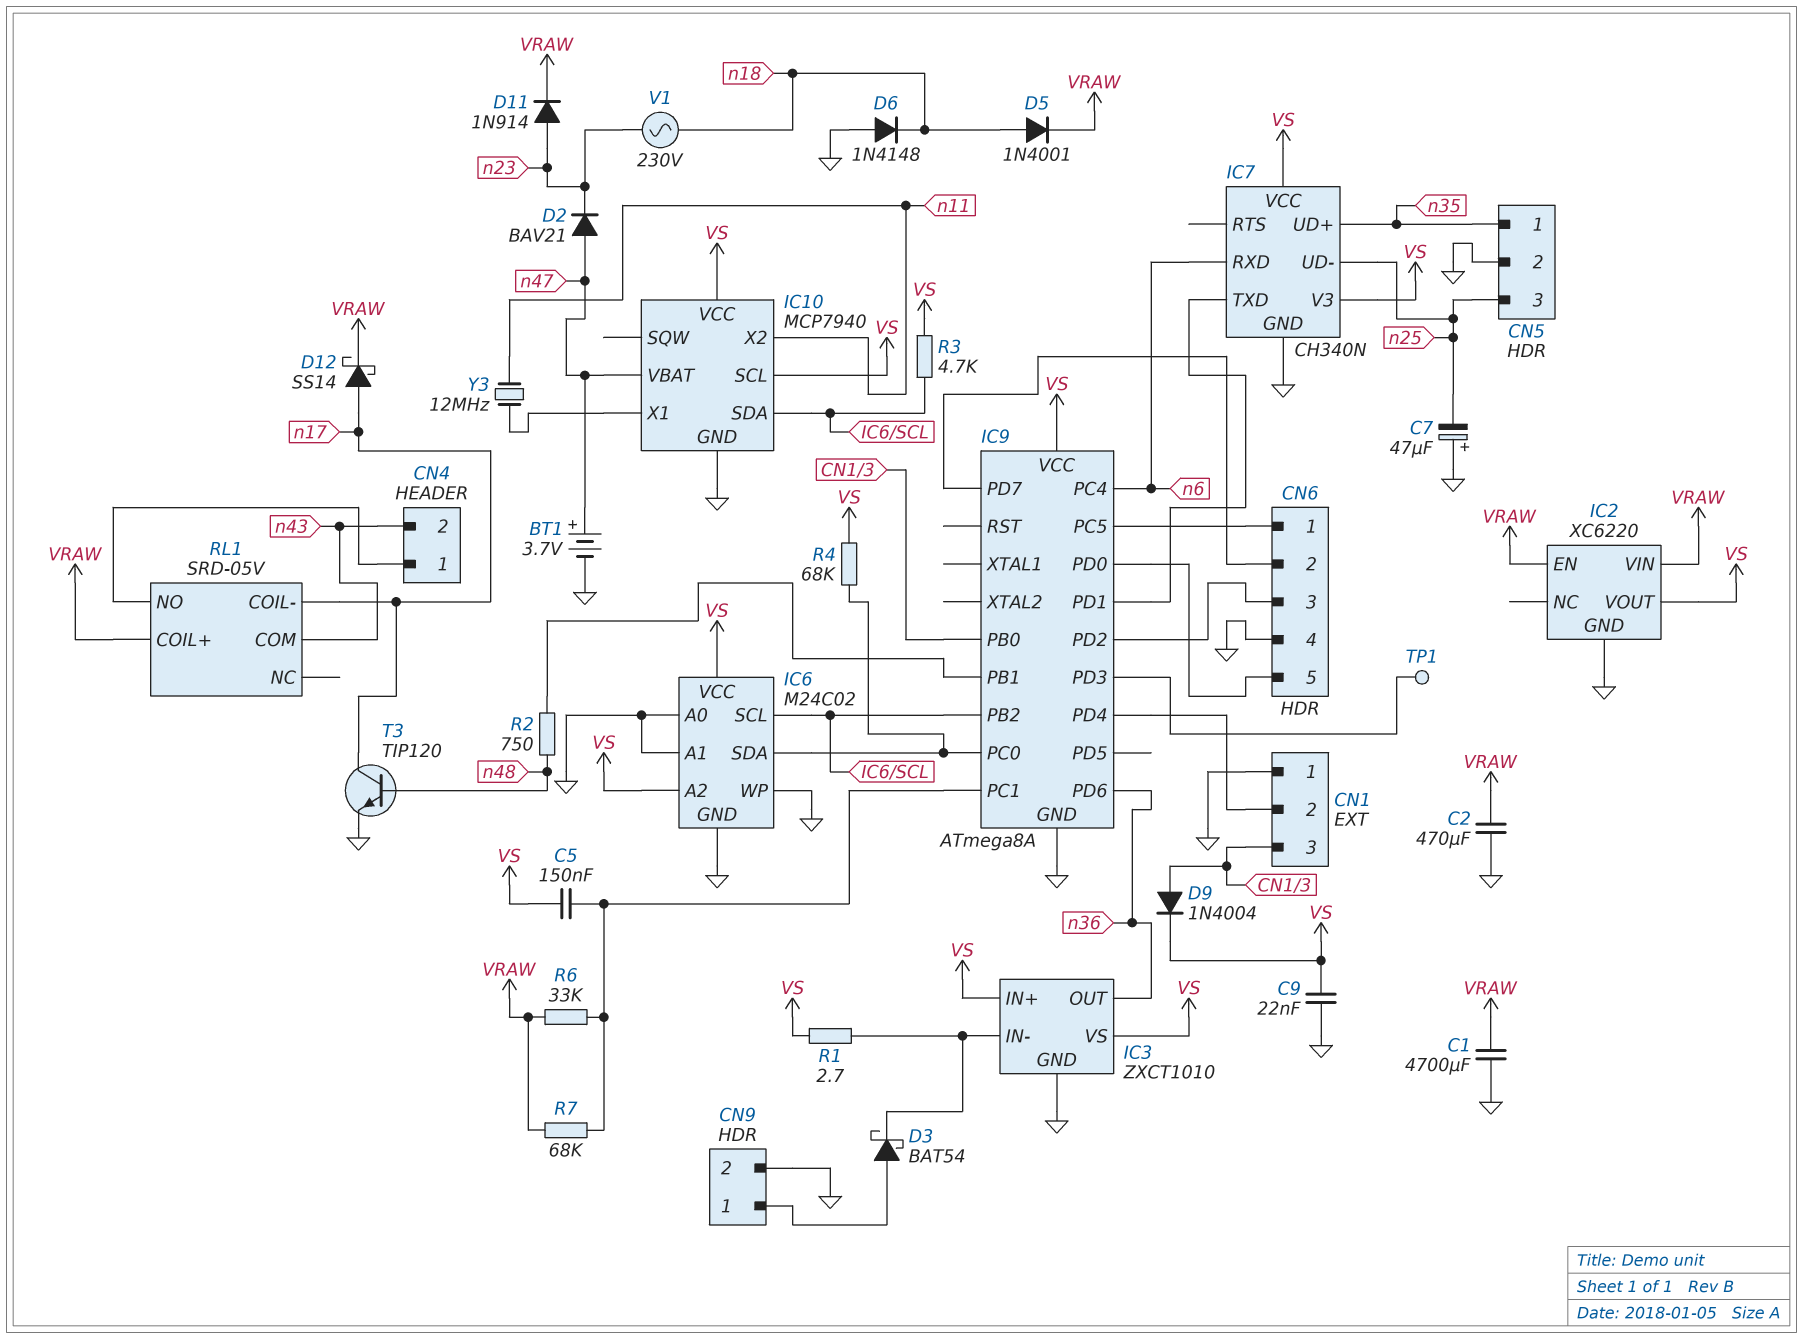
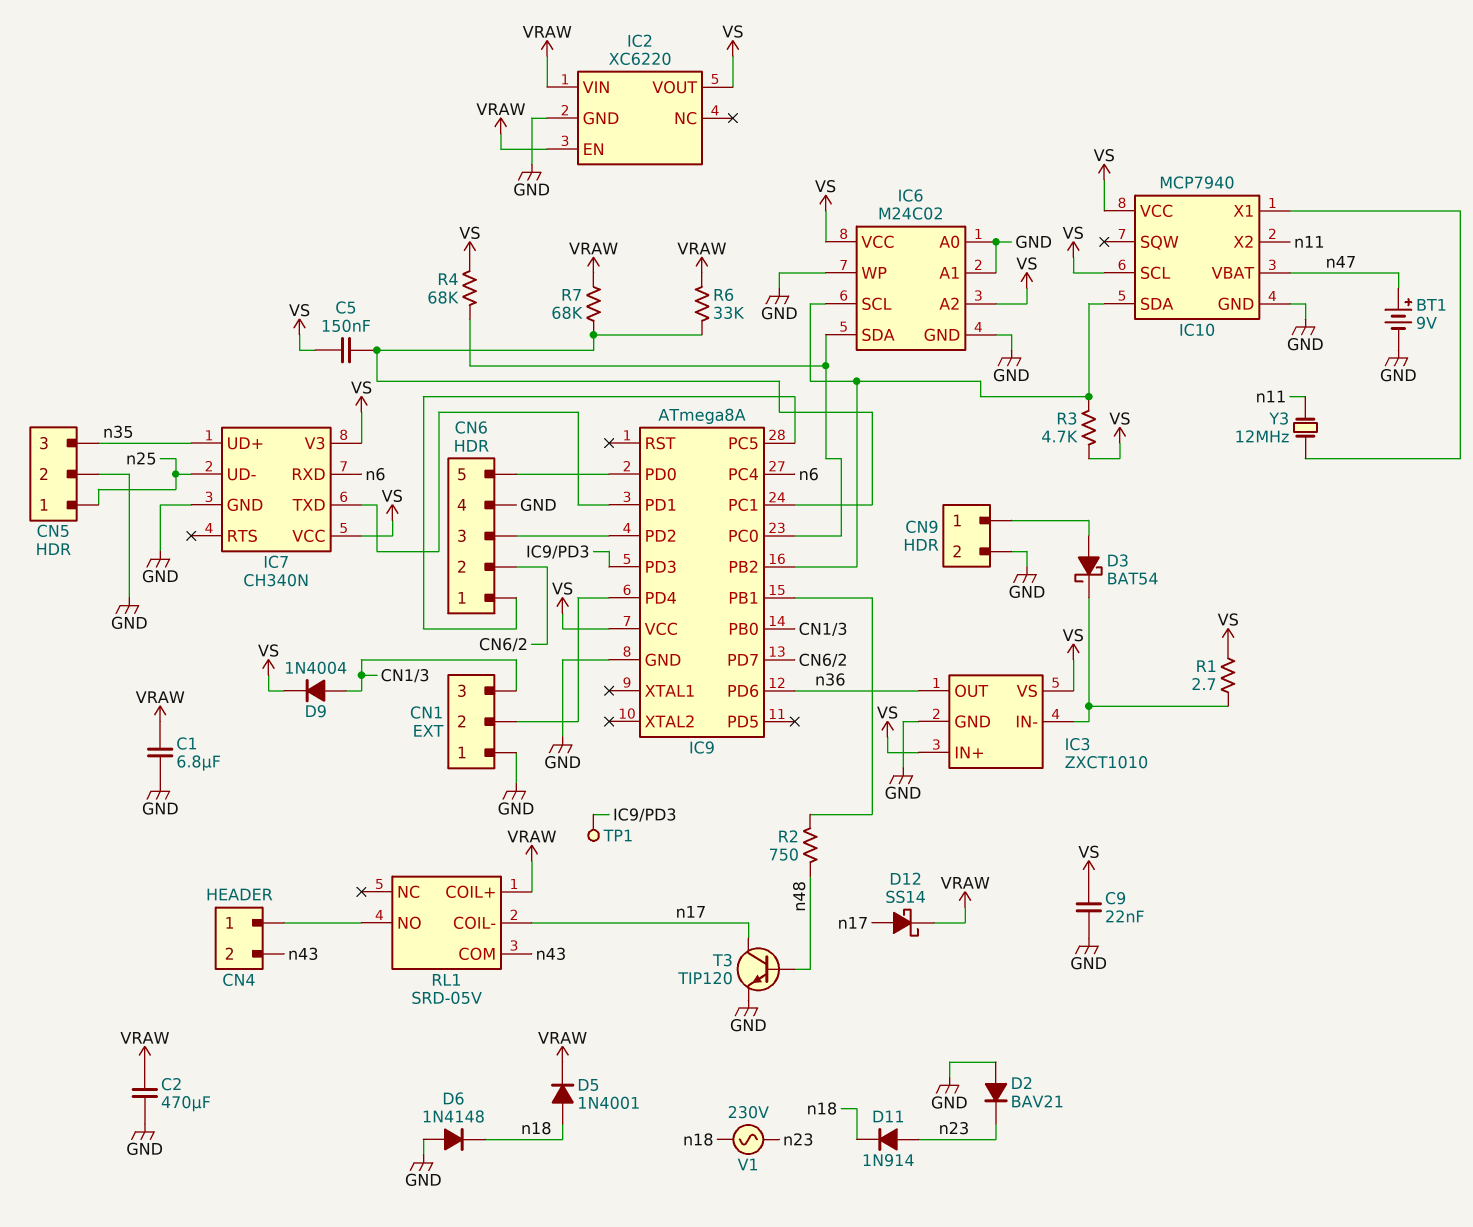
BT1: 3.7V (plus n47, minus GND) -> 9V (plus n47, minus GND)
C1: 4700uF (GND, VRAW) -> 6.8uF (GND, VRAW)
C7: 47uF (plus GND, minus n25) -> none
CN5 pin 1: n35 -> n25
CN5 pin 3: n25 -> n35
D2: diode BAV21 (A n47, K n23) -> diode BAV21 (A GND, K n23)
D11: diode 1N914 (A n23, K VRAW) -> diode 1N914 (A n23, K n18)

